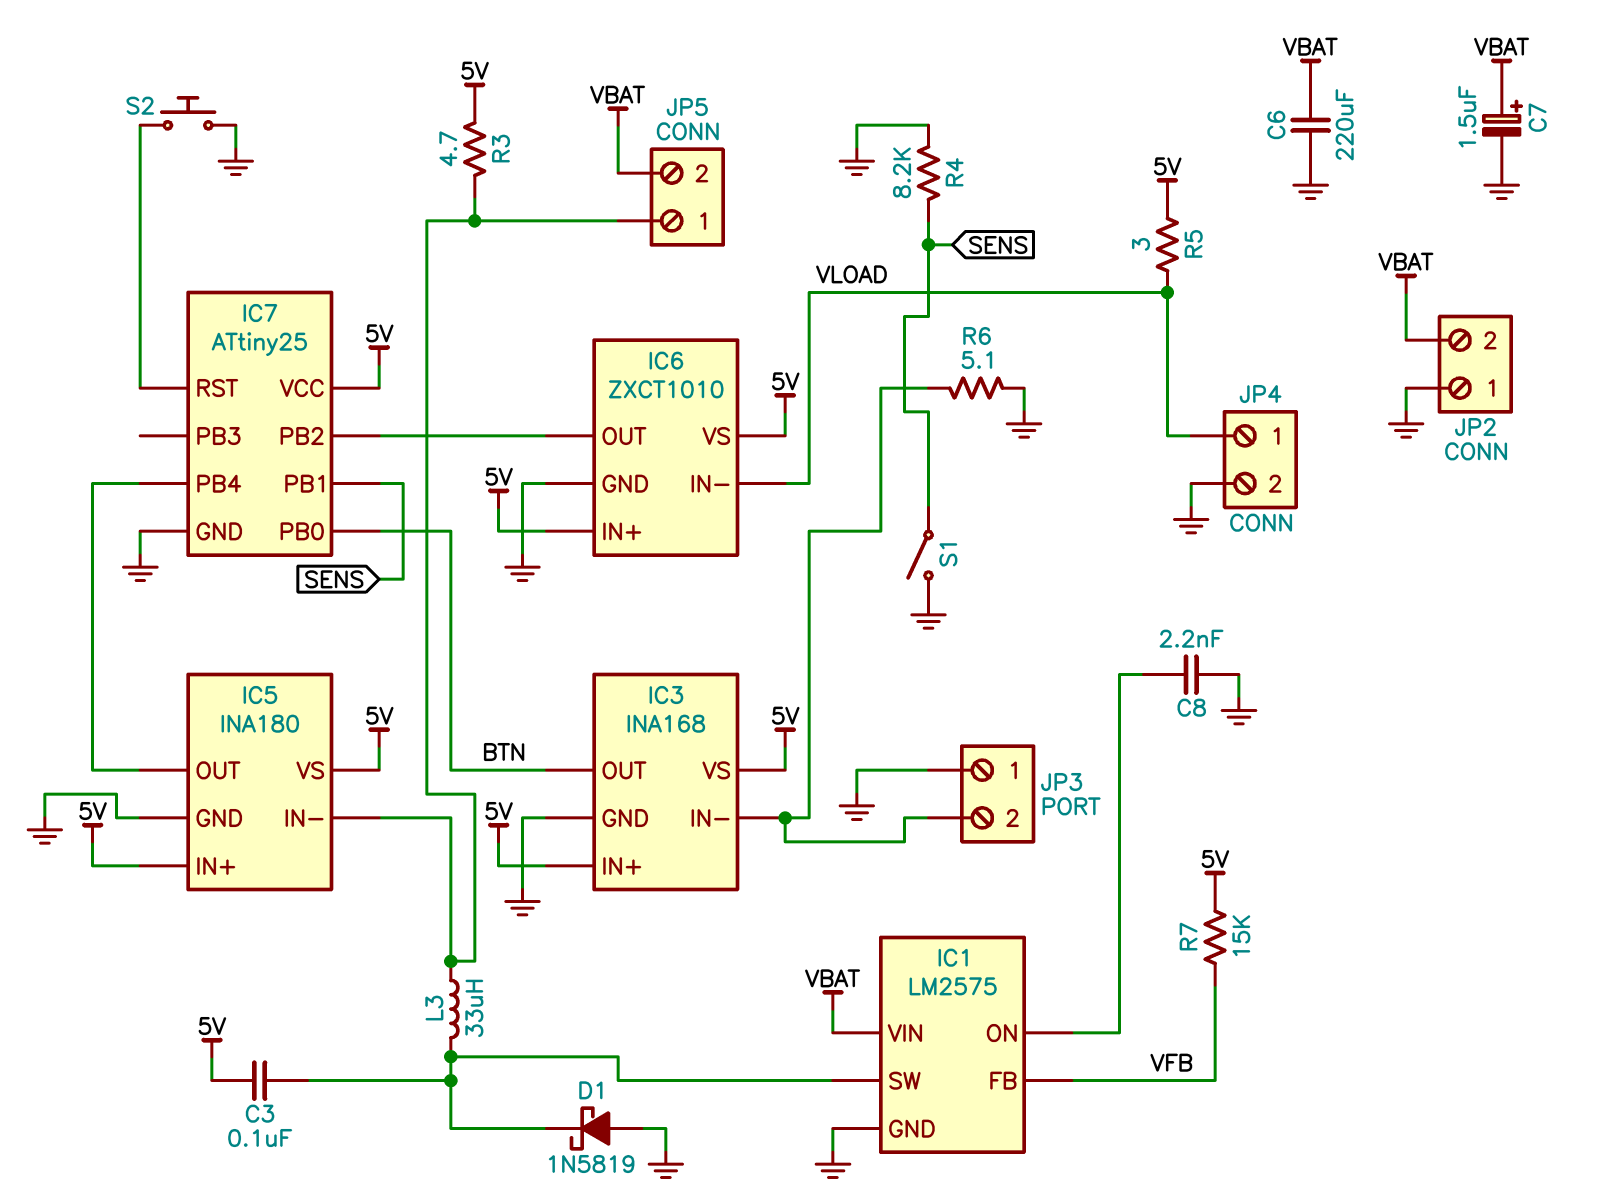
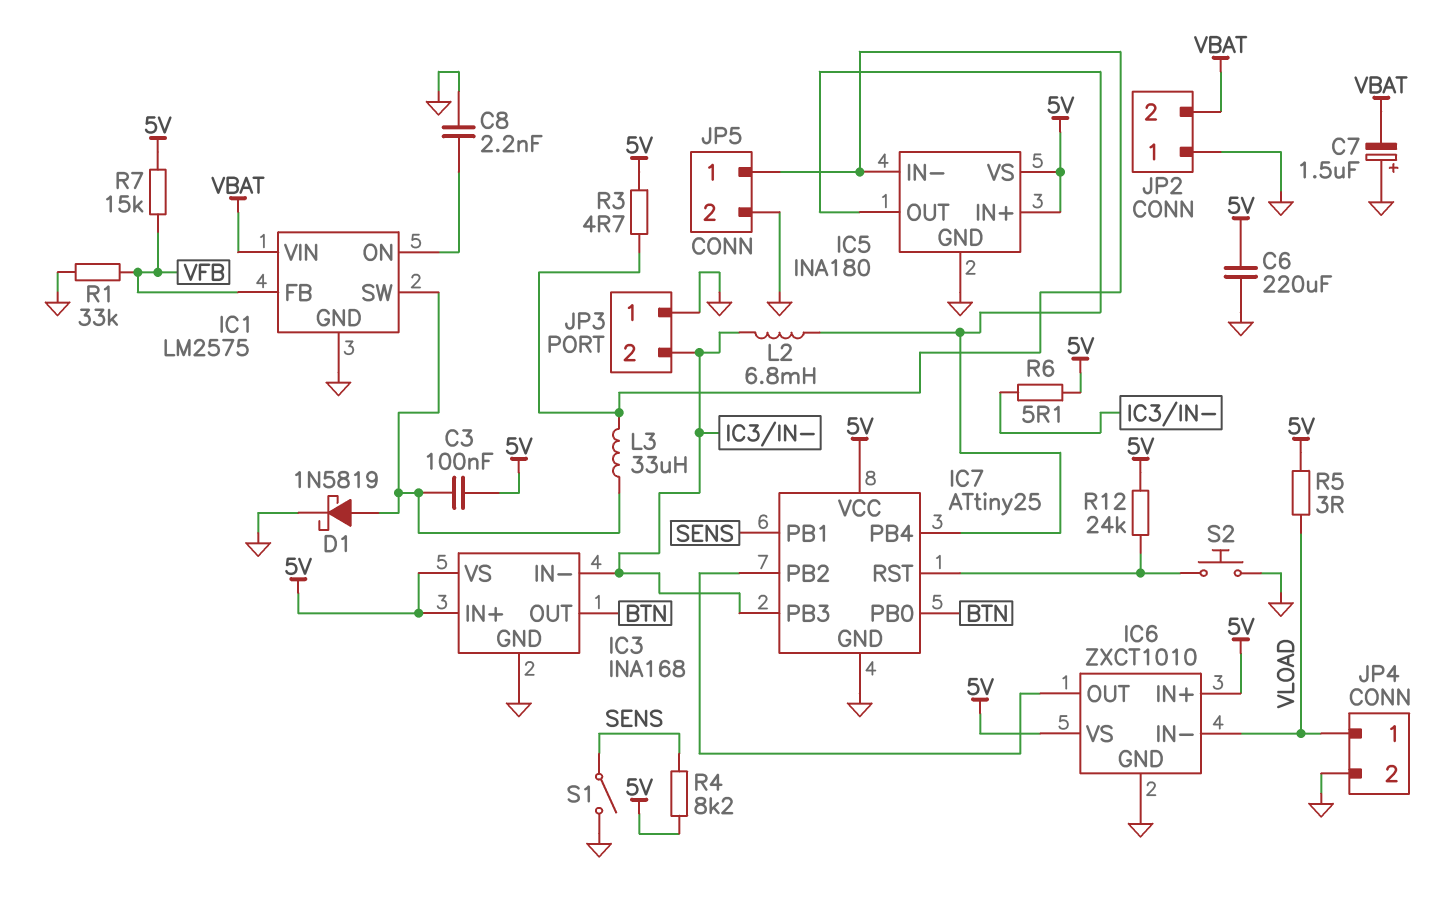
C6: 220uF (GND, VBAT) -> 220uF (5V, GND)
C7: 1.5uF (plus VBAT, minus GND) -> 1.5uF (plus GND, minus VBAT)
D1: schottky 1N5819 (A GND, K IC1/SW) -> schottky 1N5819 (A IC1/SW, K GND)
IC7 pin PB3: none -> IC3/IN-
JP5 pin 2: VBAT -> GND
L2: none -> 6.8mH (IC3/IN-, IC5/OUT)
R1: none -> 33k (GND, VFB)
R4: 8.2k (GND, SENS) -> 8.2k (5V, SENS)
R6: 5.1 (GND, IC3/IN-) -> 5.1 (5V, IC3/IN-)
R12: none -> 24k (5V, IC7/RST)

